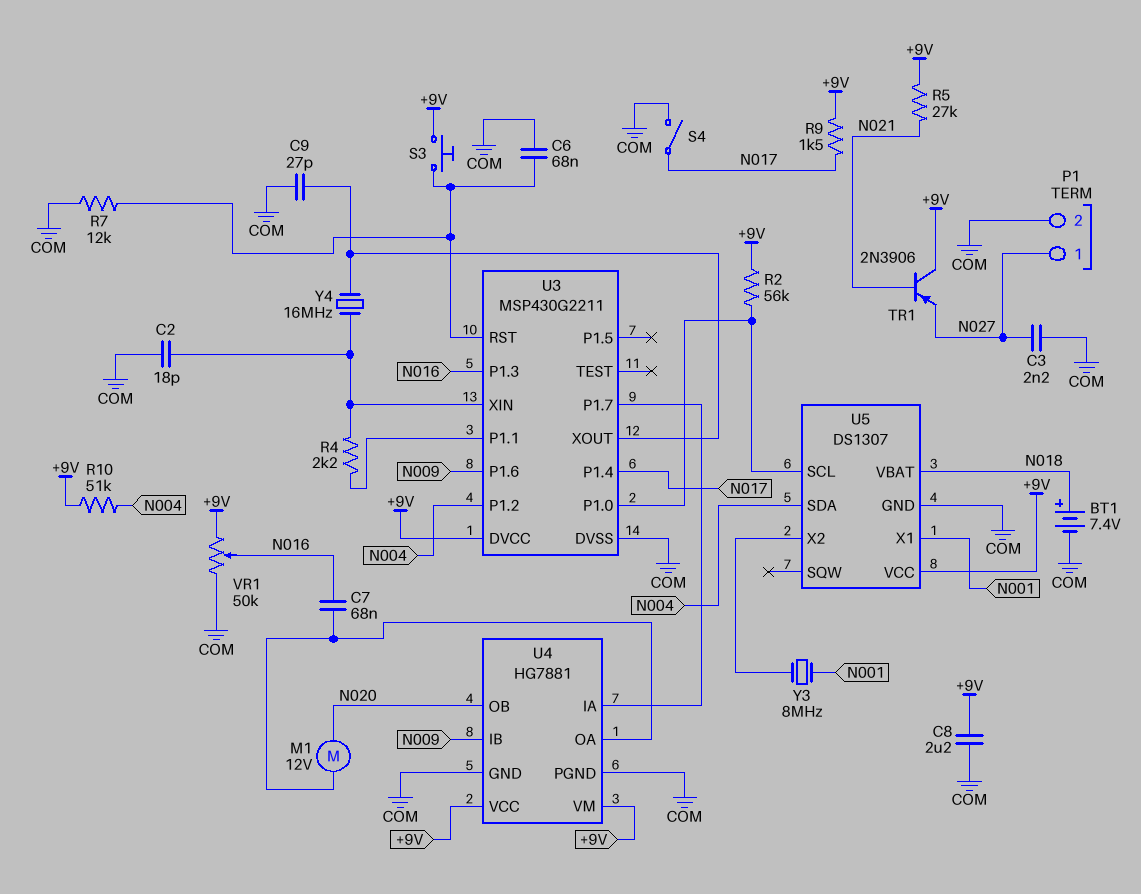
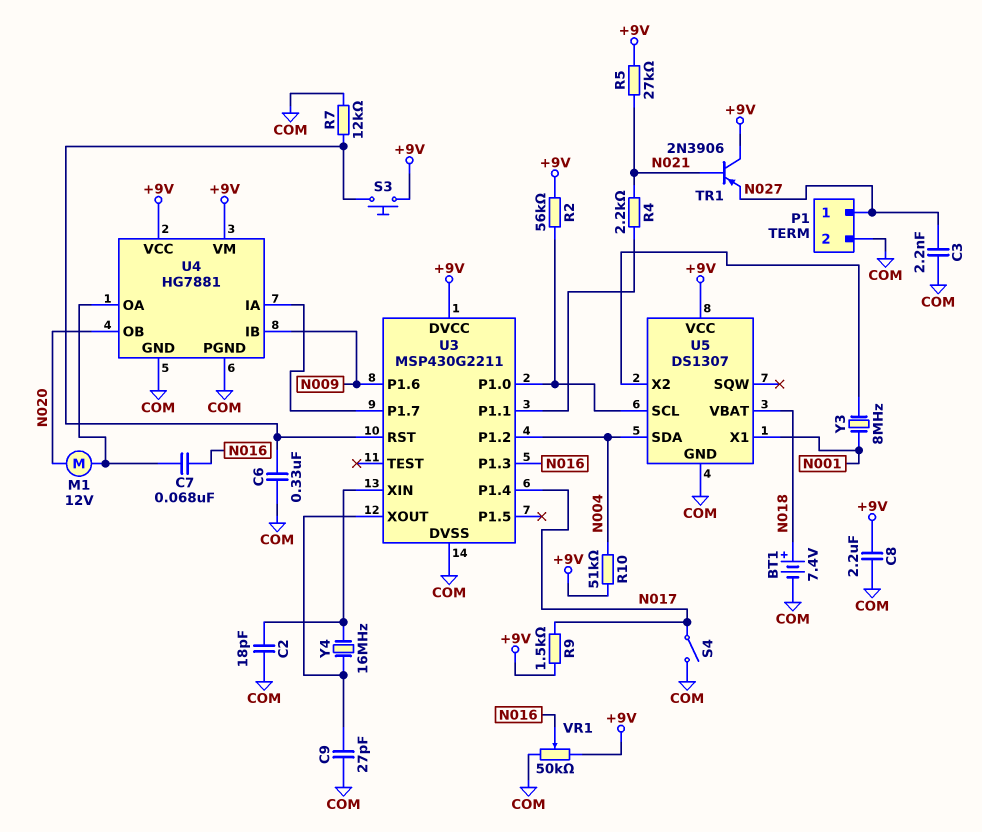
C6: 68nF (COM, U3/RST) -> 330nF (COM, U3/RST)
R4: 2.2k (U3/P1.1, U3/XIN) -> 2.2k (N021, U3/P1.1)

